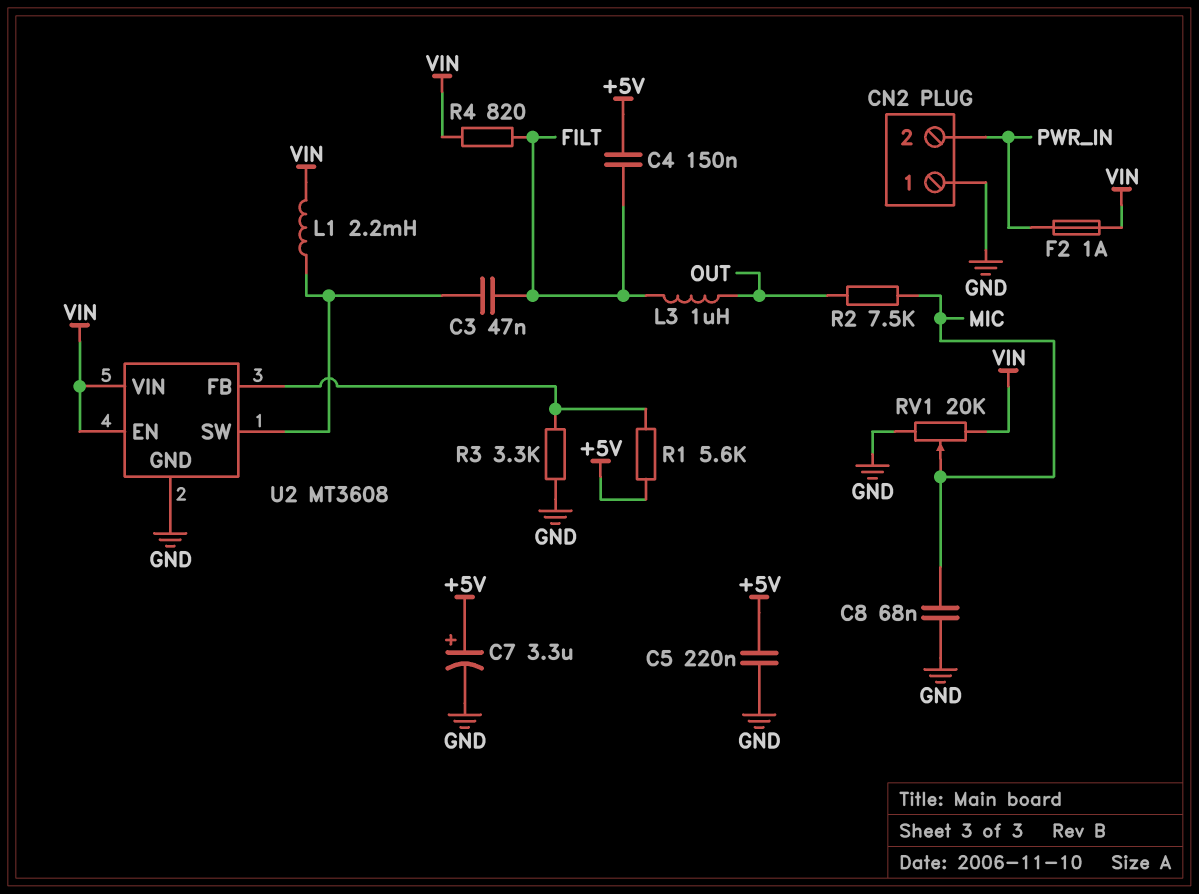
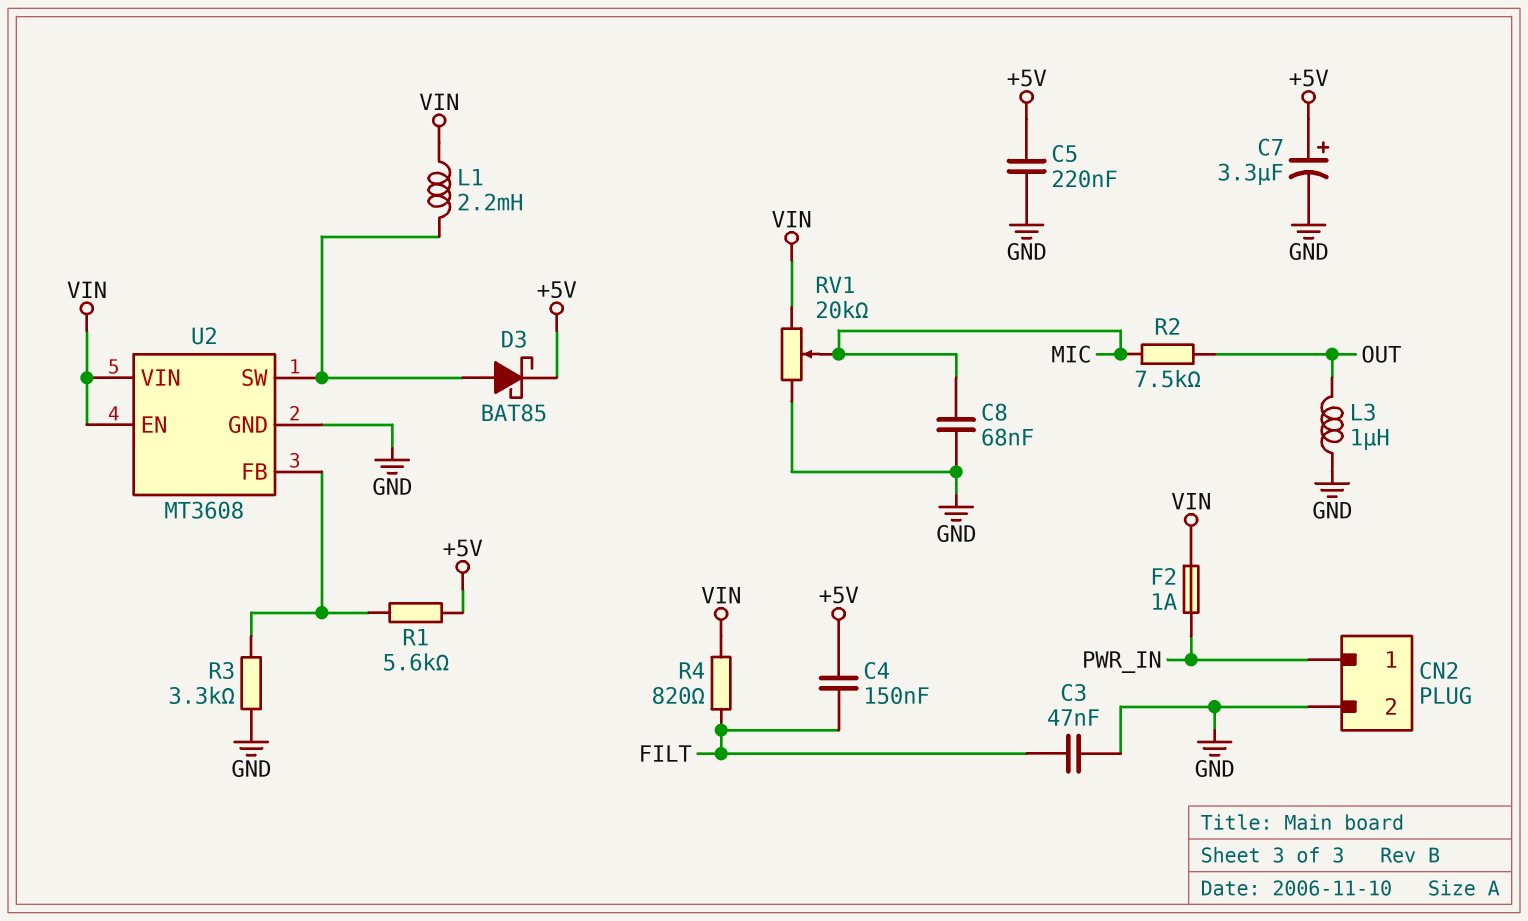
C3: 47nF (FILT, U2/SW) -> 47nF (FILT, GND)
CN2 pin 1: GND -> PWR_IN
CN2 pin 2: PWR_IN -> GND
D3: none -> schottky BAT85 (A U2/SW, K +5V)
L3: 1uH (FILT, OUT) -> 1uH (GND, OUT)

